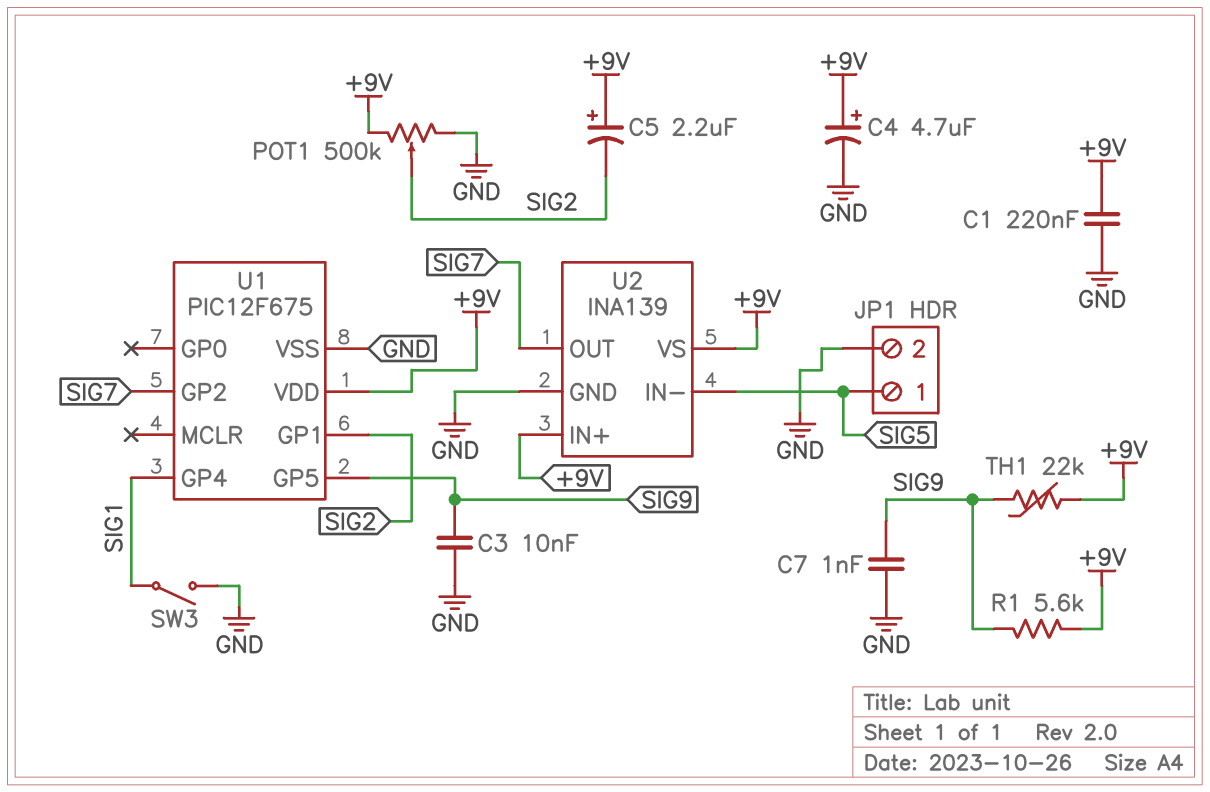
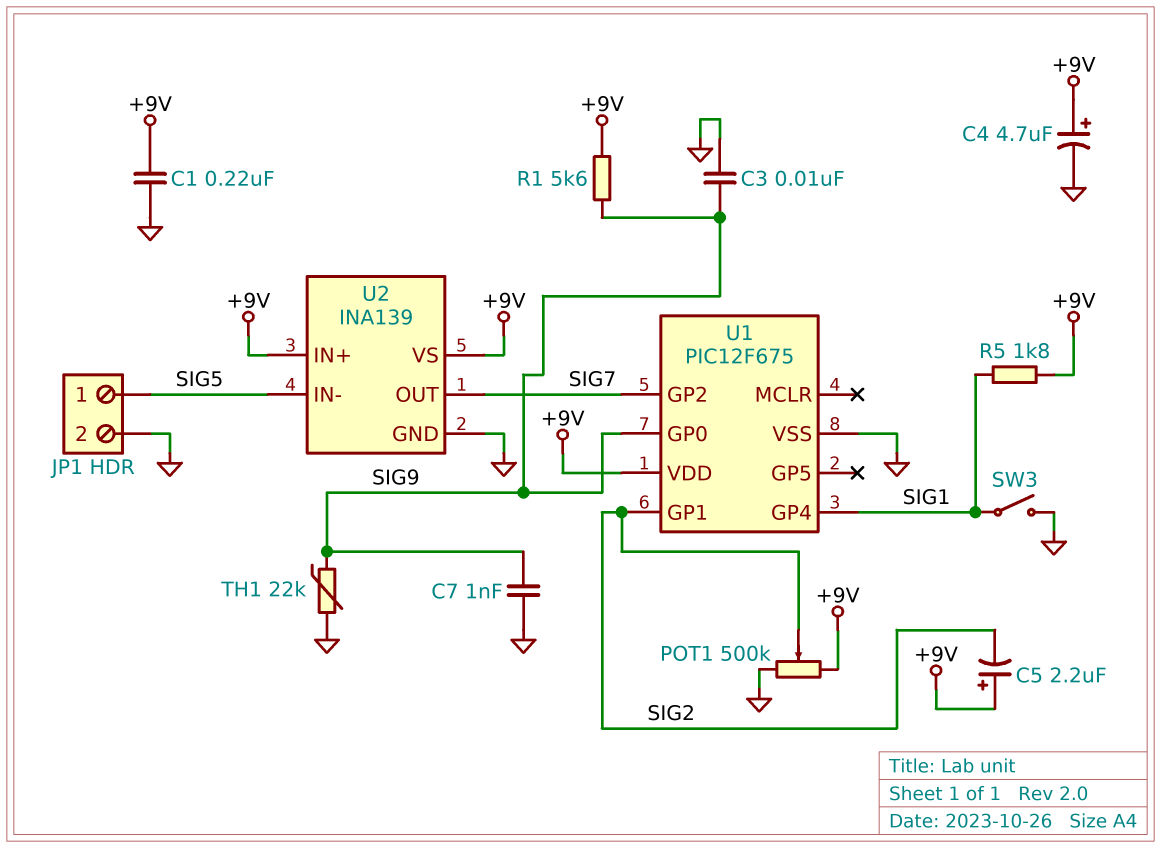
R5: none -> 1.8k (+9V, SIG1)
TH1: 22k (+9V, SIG9) -> 22k (GND, SIG9)
U1 pin GP0: none -> SIG9
U1 pin GP5: SIG9 -> none

